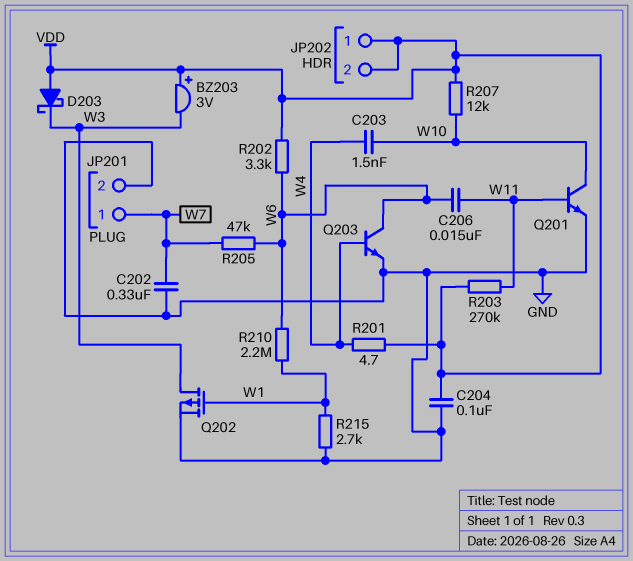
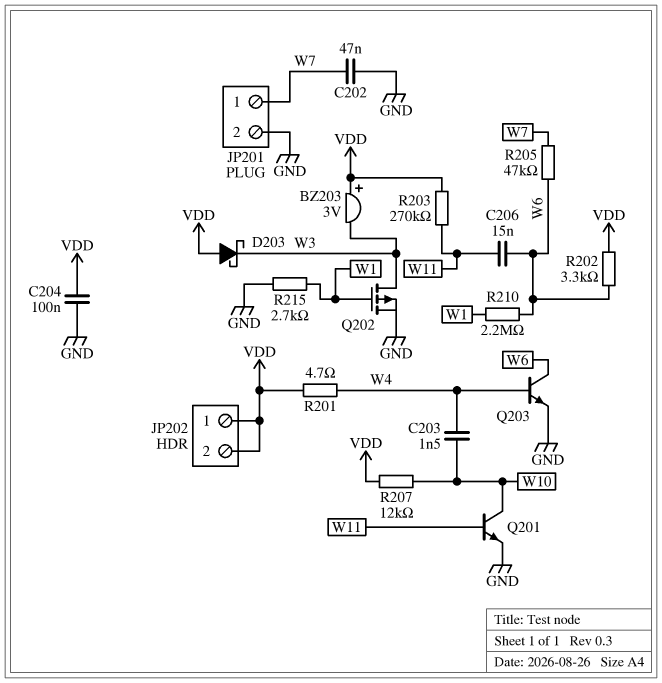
C202: 330nF (GND, W7) -> 47nF (GND, W7)

